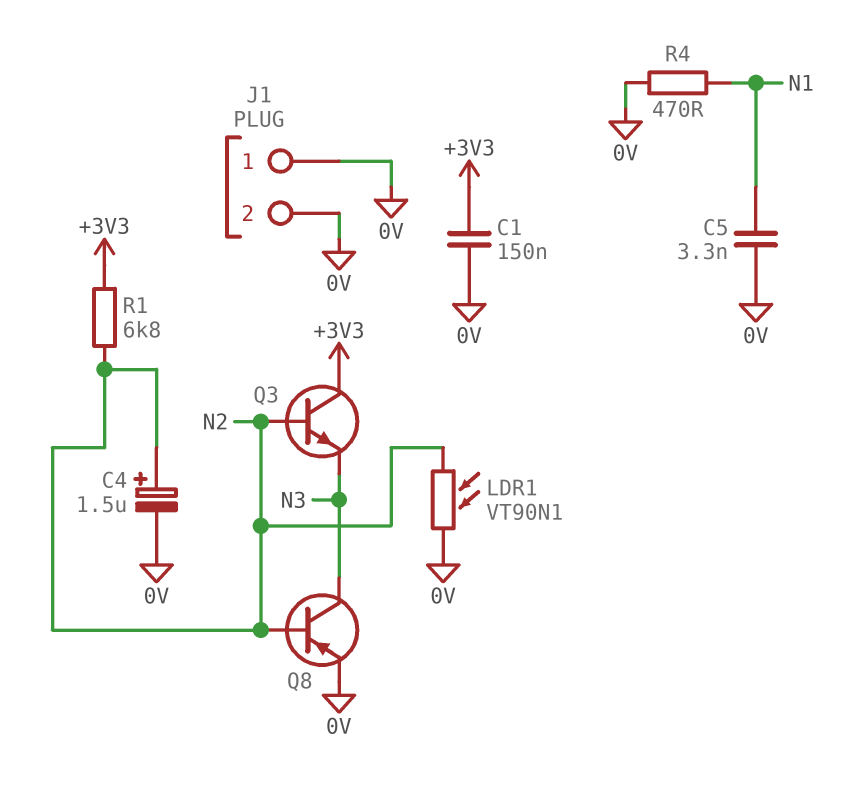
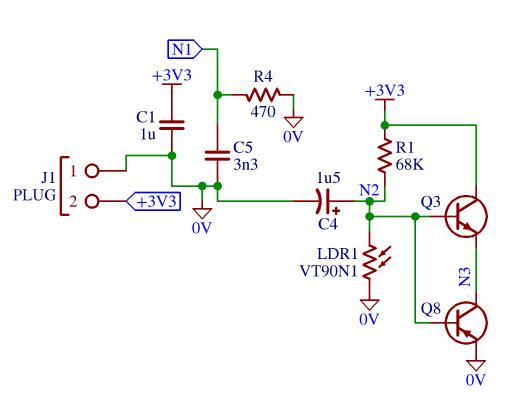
C1: 150nF (+3V3, 0V) -> 1uF (+3V3, 0V)
J1 pin 2: 0V -> +3V3
R1: 6.8k (+3V3, N2) -> 68k (+3V3, N2)

